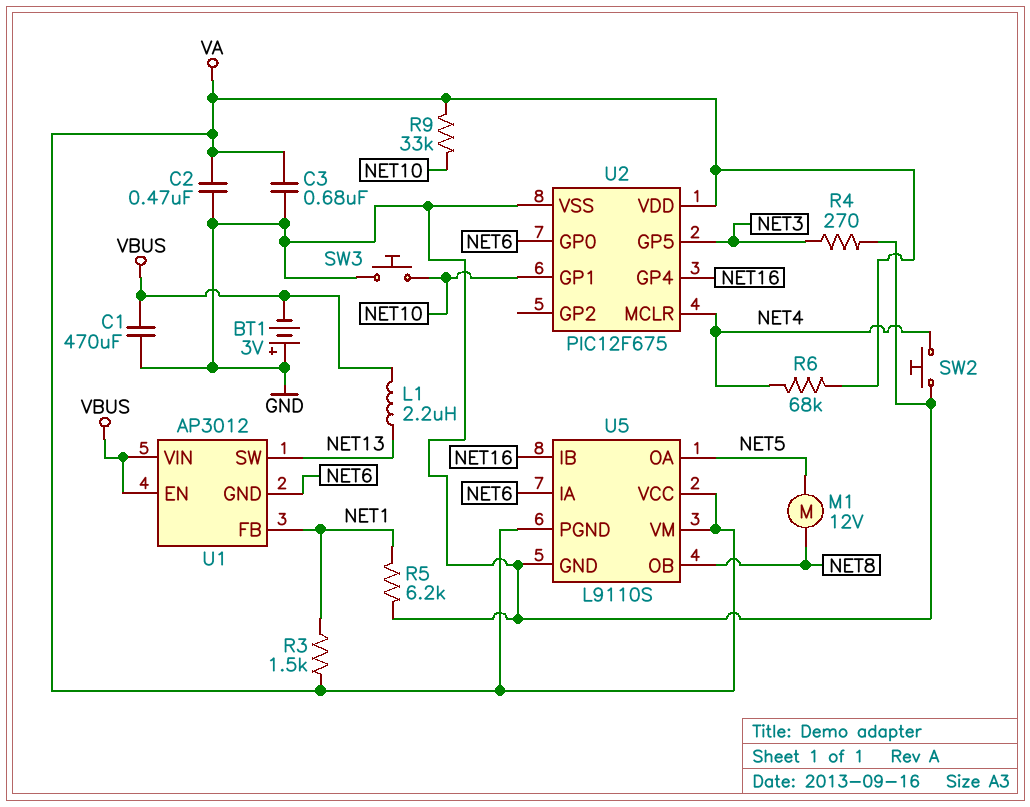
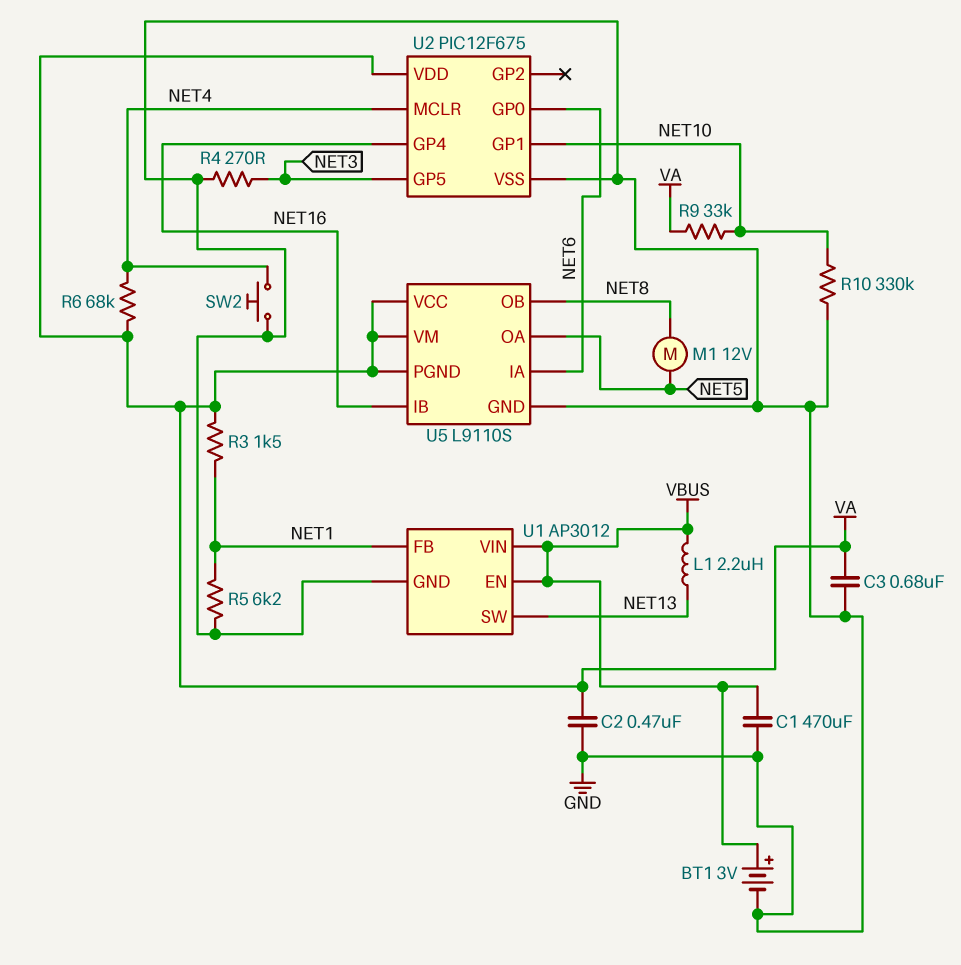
BT1: 3V (plus GND, minus VBUS) -> 3V (plus VBUS, minus GND)
R10: none -> 330k (GND, NET10)
SW3: button (GND, NET10) -> none
U1 pin GND: NET6 -> GND

